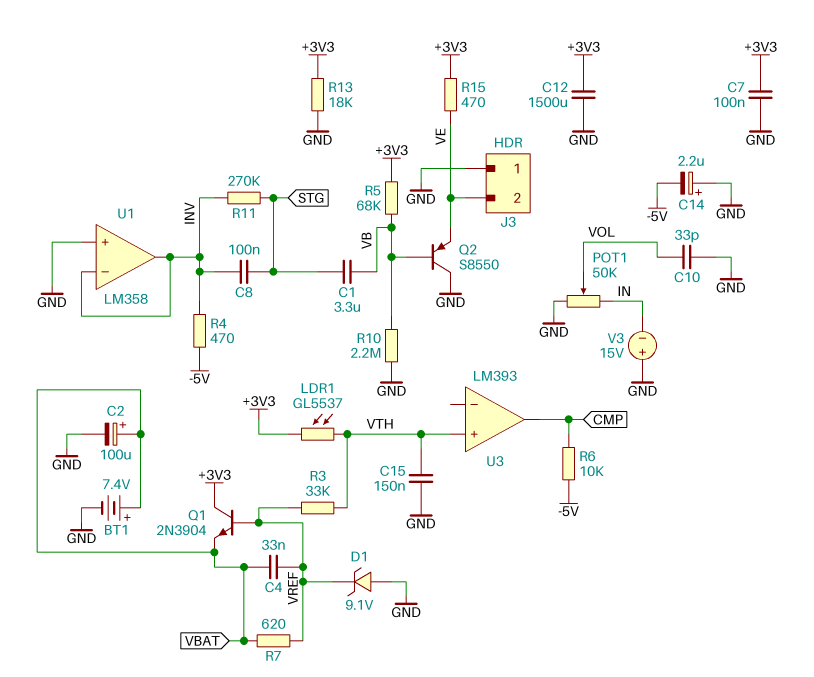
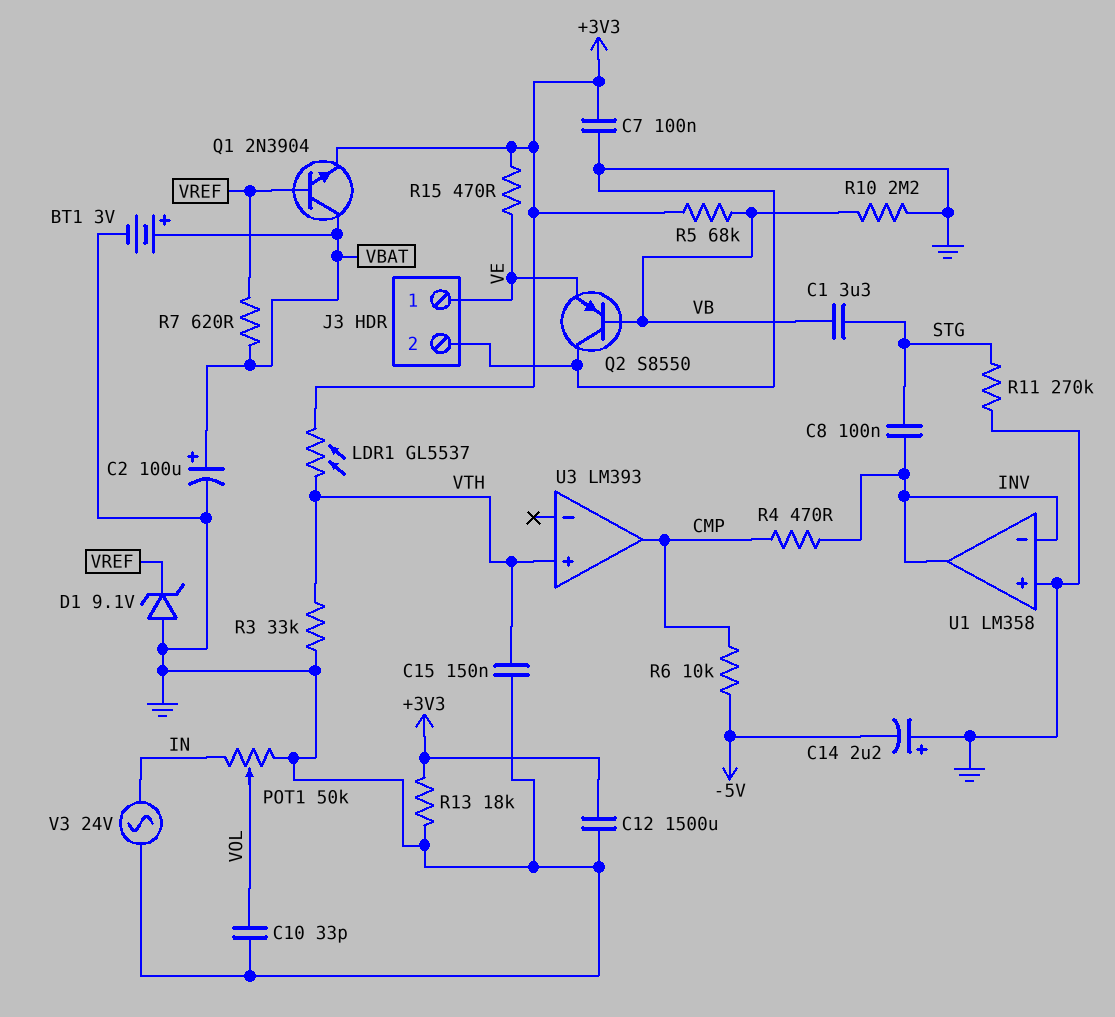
BT1: 7.4V (plus VBAT, minus GND) -> 3V (plus VBAT, minus GND)
C4: 33nF (VBAT, VREF) -> none
J3 pin 1: GND -> VE
J3 pin 2: VE -> GND
Q1: NPN 2N3904 (B VREF, C +3V3, E VBAT) -> NPN 2N3904 (B VREF, C VBAT, E +3V3)
R3: 33k (VREF, VTH) -> 33k (GND, VTH)
R4: 470 (-5V, INV) -> 470 (CMP, INV)
R11: 270k (INV, STG) -> 270k (GND, STG)
V3: 15V (plus GND, minus IN) -> AC 24V (GND, IN)

